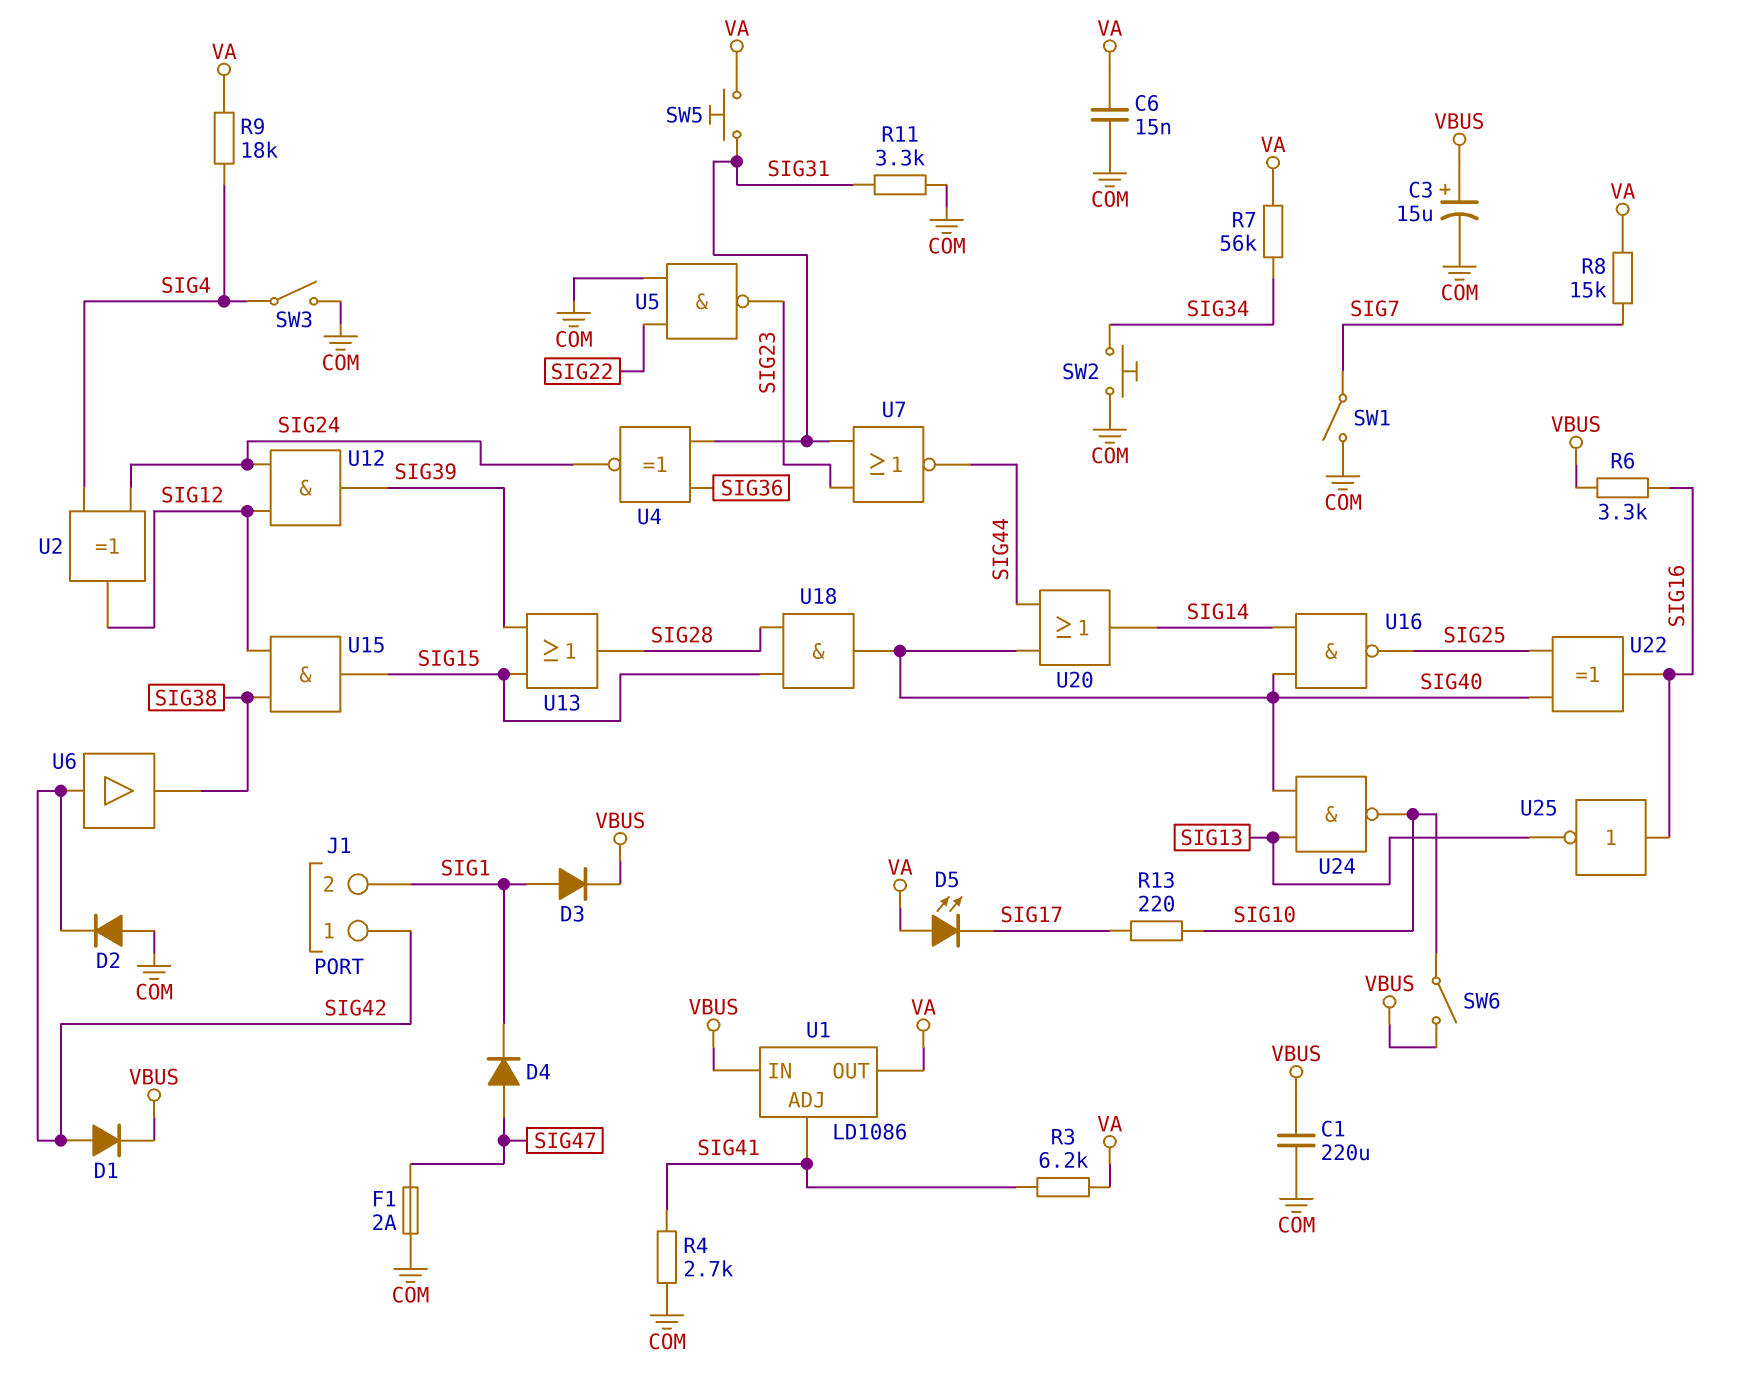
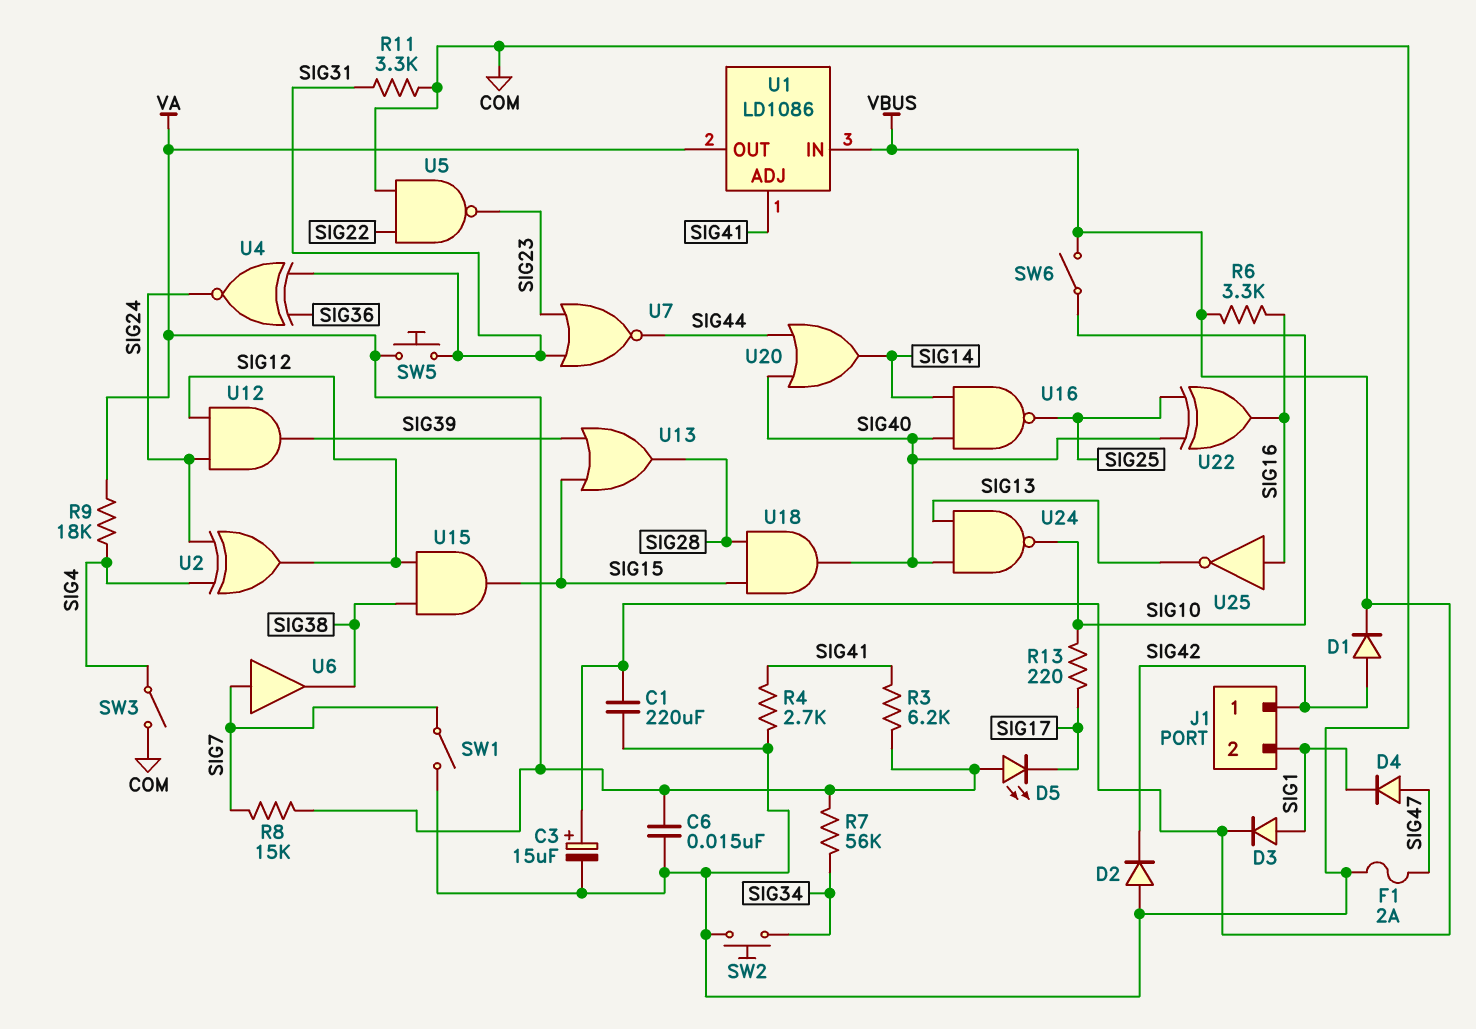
U6: buffer (in SIG42, out SIG38) -> buffer (in SIG7, out SIG38)

